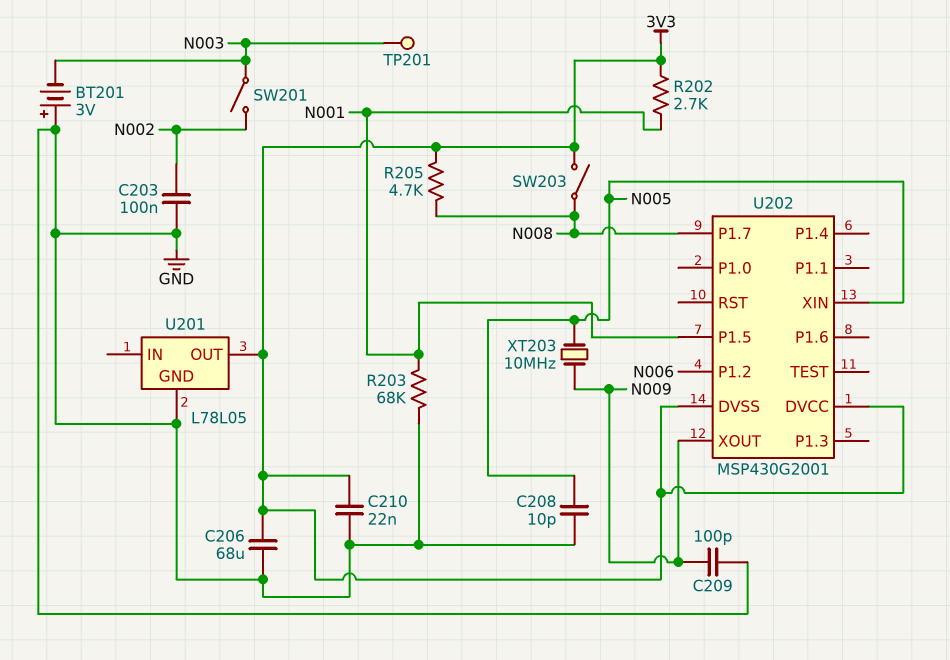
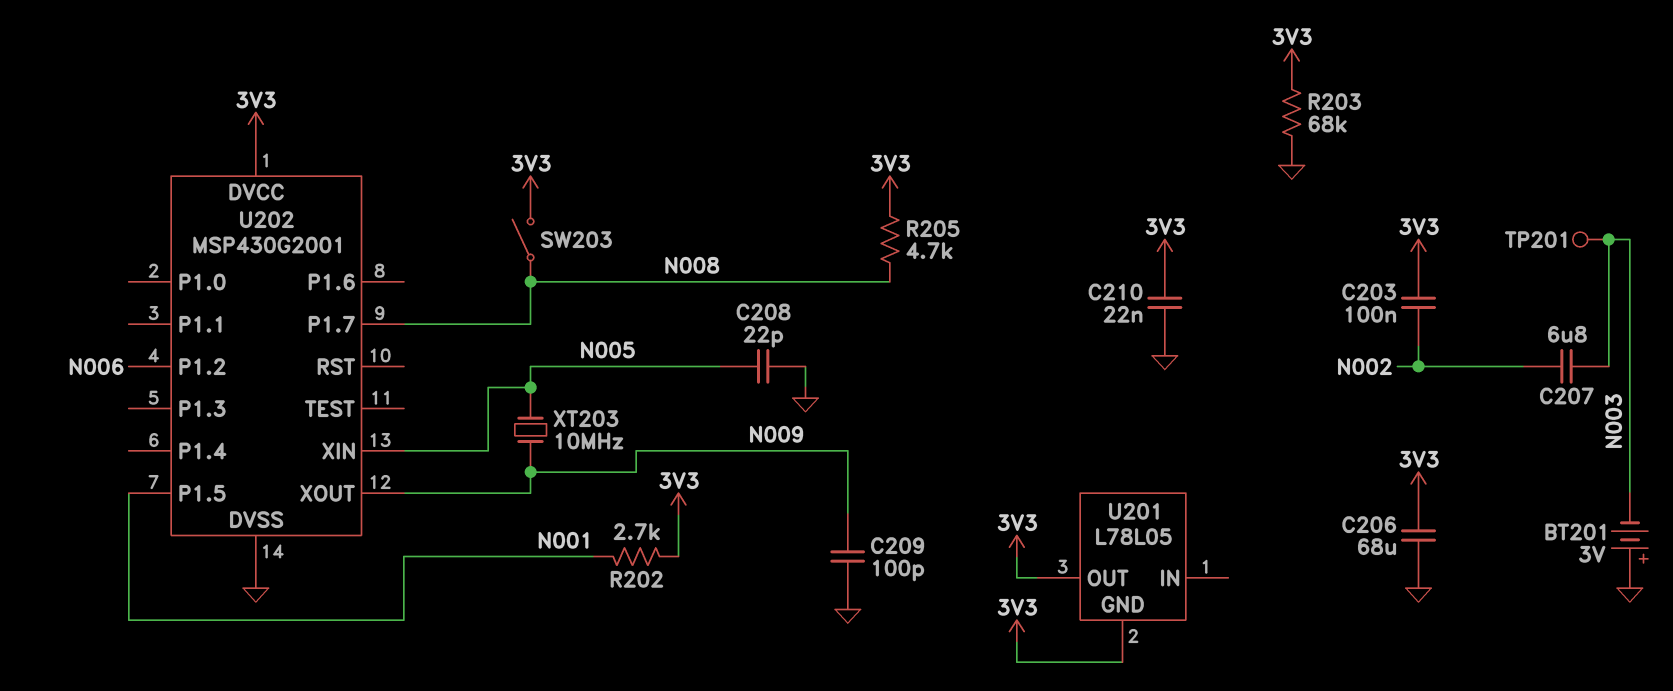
C203: 100nF (GND, N002) -> 100nF (3V3, N002)
C207: none -> 6.8uF (N002, N003)
C208: 10pF (GND, N005) -> 22pF (GND, N005)
R203: 68k (GND, N001) -> 68k (3V3, GND)
SW201: switch (N002, N003) -> none
U201 pin GND: GND -> 3V3
U202 pin DVSS: 3V3 -> GND

